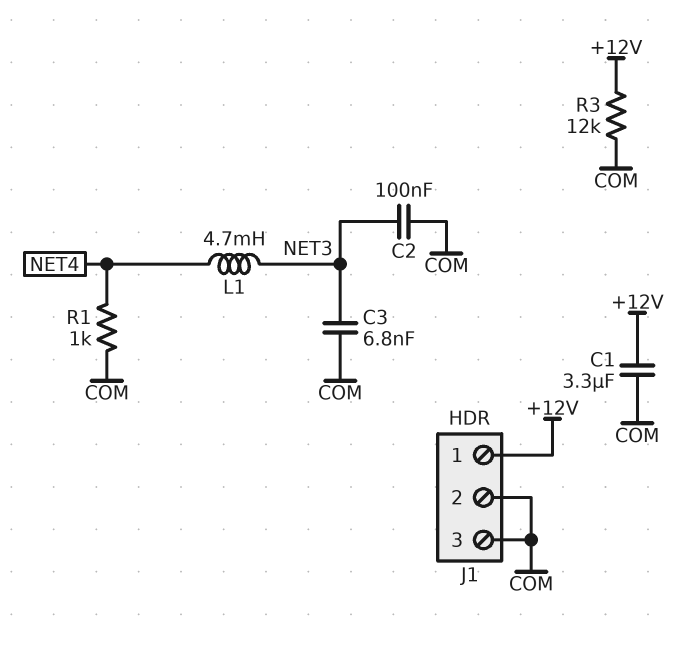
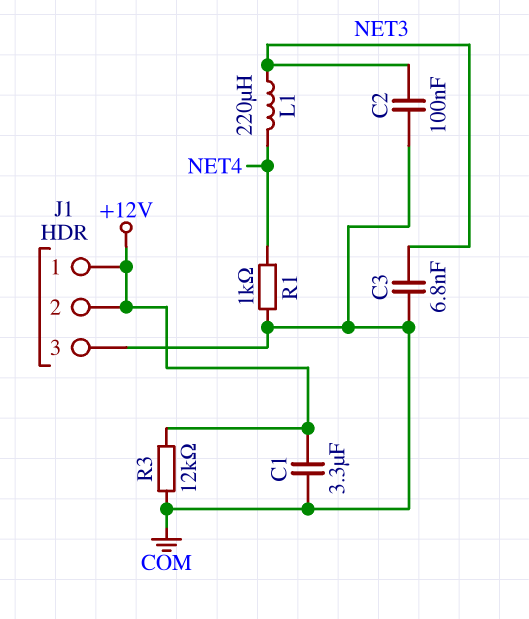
J1 pin 2: COM -> +12V
L1: 4.7mH (NET3, NET4) -> 220uH (NET3, NET4)

